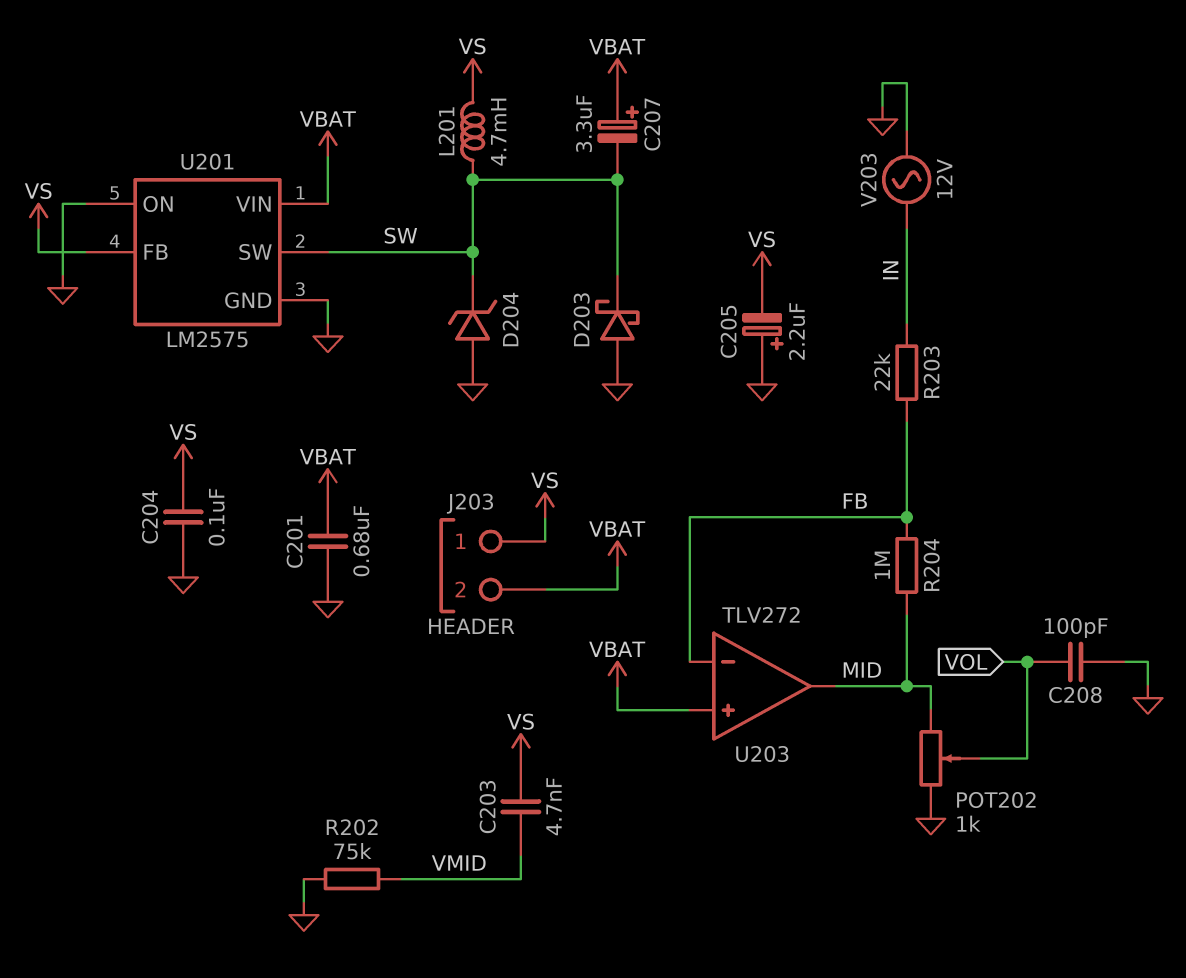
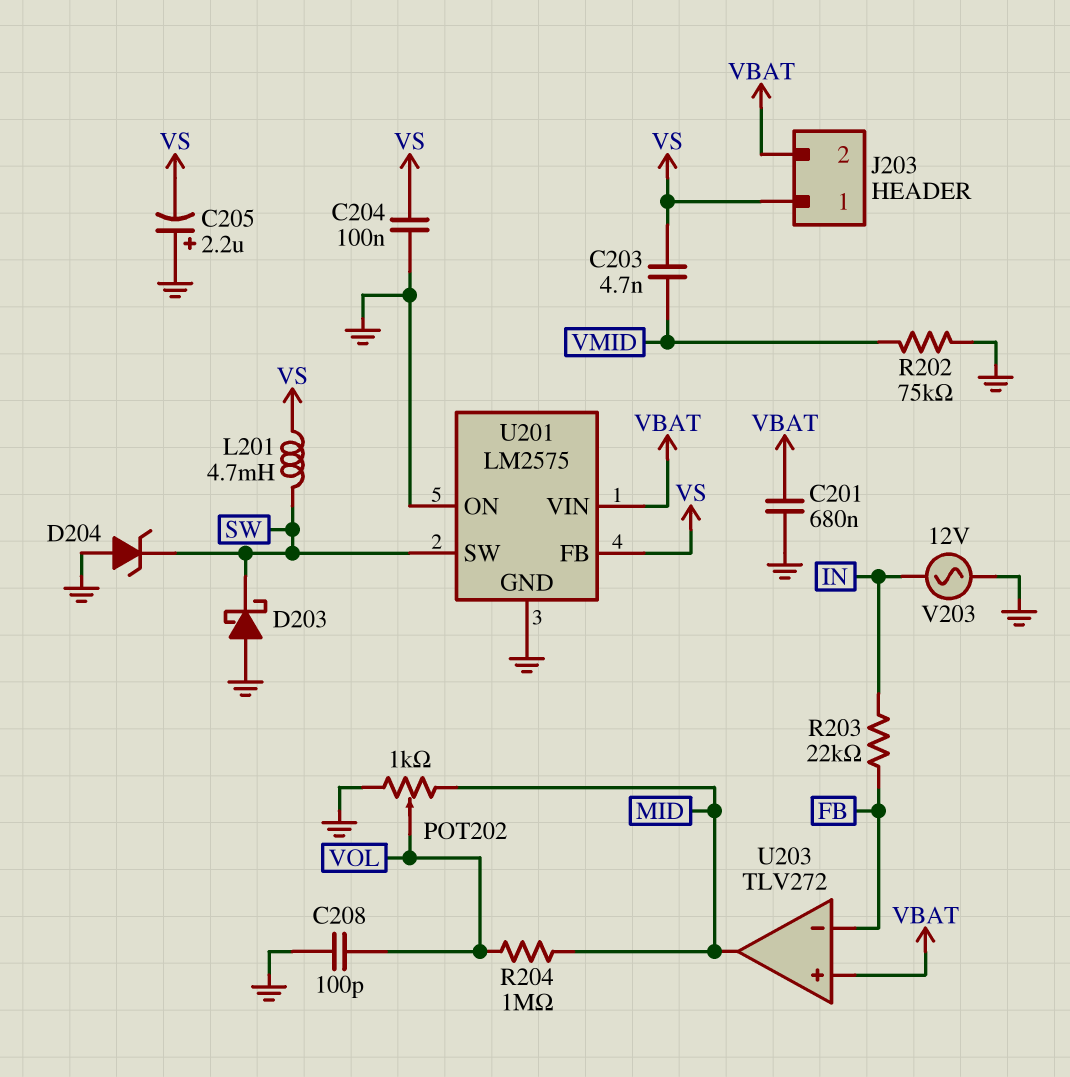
C207: 3.3uF (plus VBAT, minus SW) -> none
R204: 1M (FB, MID) -> 1M (MID, VOL)

